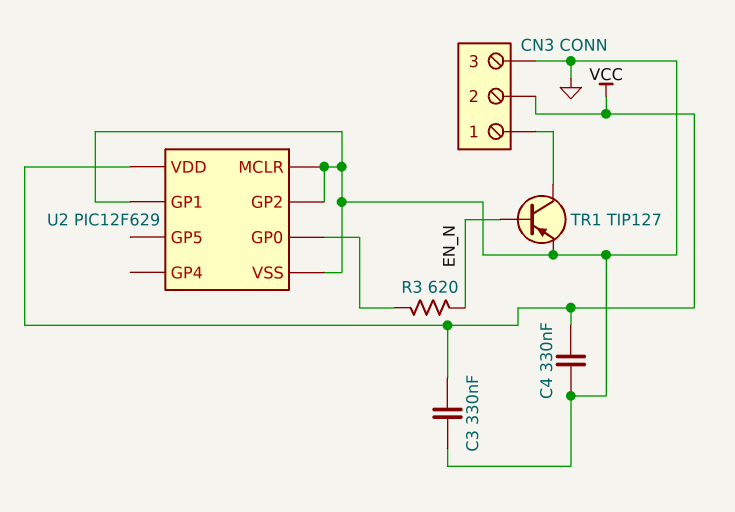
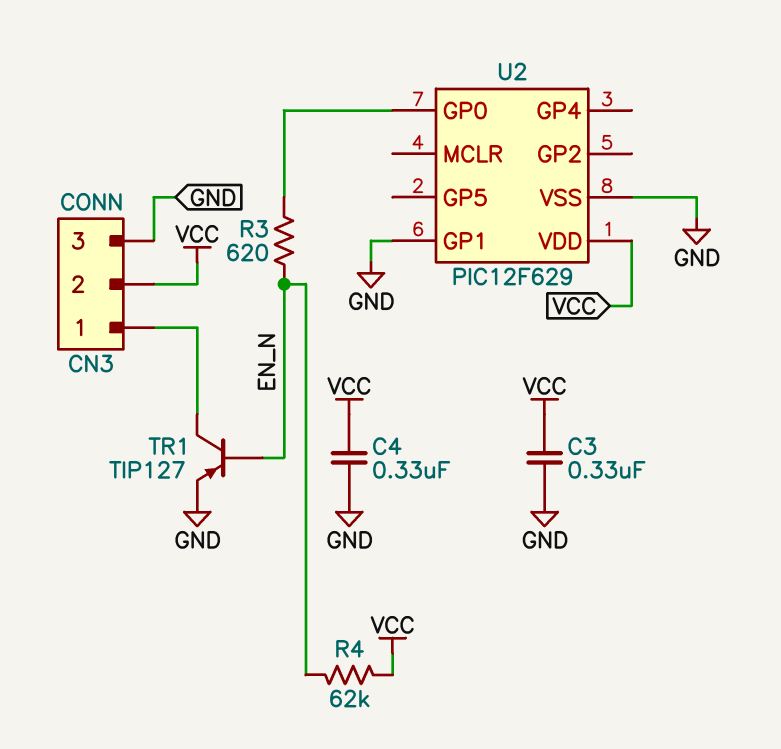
R4: none -> 62k (EN_N, VCC)
U2 pin GP2: GND -> none
U2 pin MCLR: GND -> none

